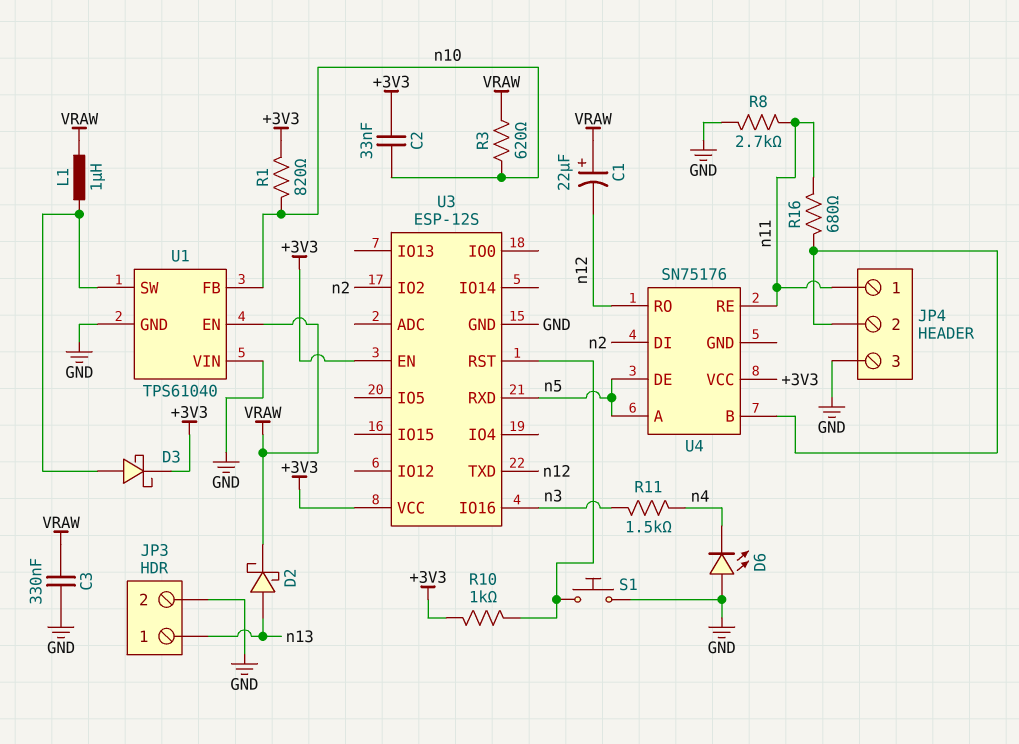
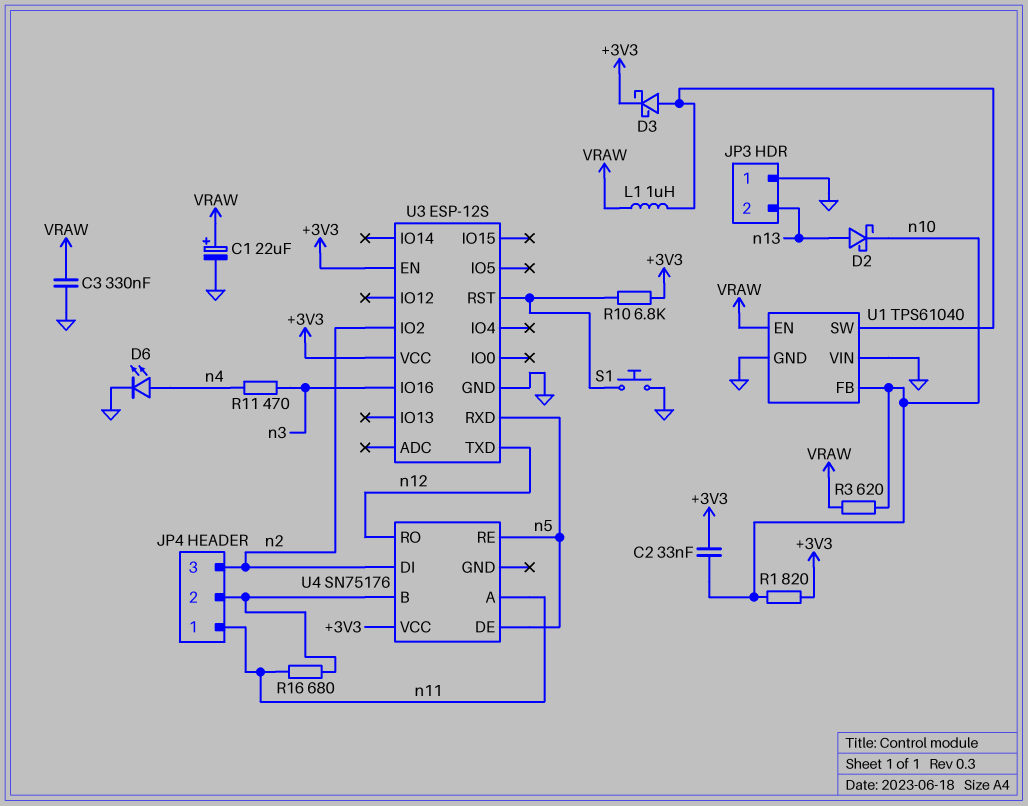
C1: 22uF (plus VRAW, minus n12) -> 22uF (plus VRAW, minus GND)
D2: schottky (A n13, K VRAW) -> schottky (A n13, K n10)
D6: LED (A GND, K n4) -> LED (A n4, K GND)
JP3 pin 1: n13 -> GND
JP3 pin 2: GND -> n13
JP4 pin 3: GND -> n2
R8: 2.7k (GND, n11) -> none
R10: 1k (+3V3, U3/RST) -> 6.8k (+3V3, U3/RST)
R11: 1.5k (n3, n4) -> 470 (n3, n4)
U4 pin A: n5 -> n11
U4 pin RE: n11 -> n5

